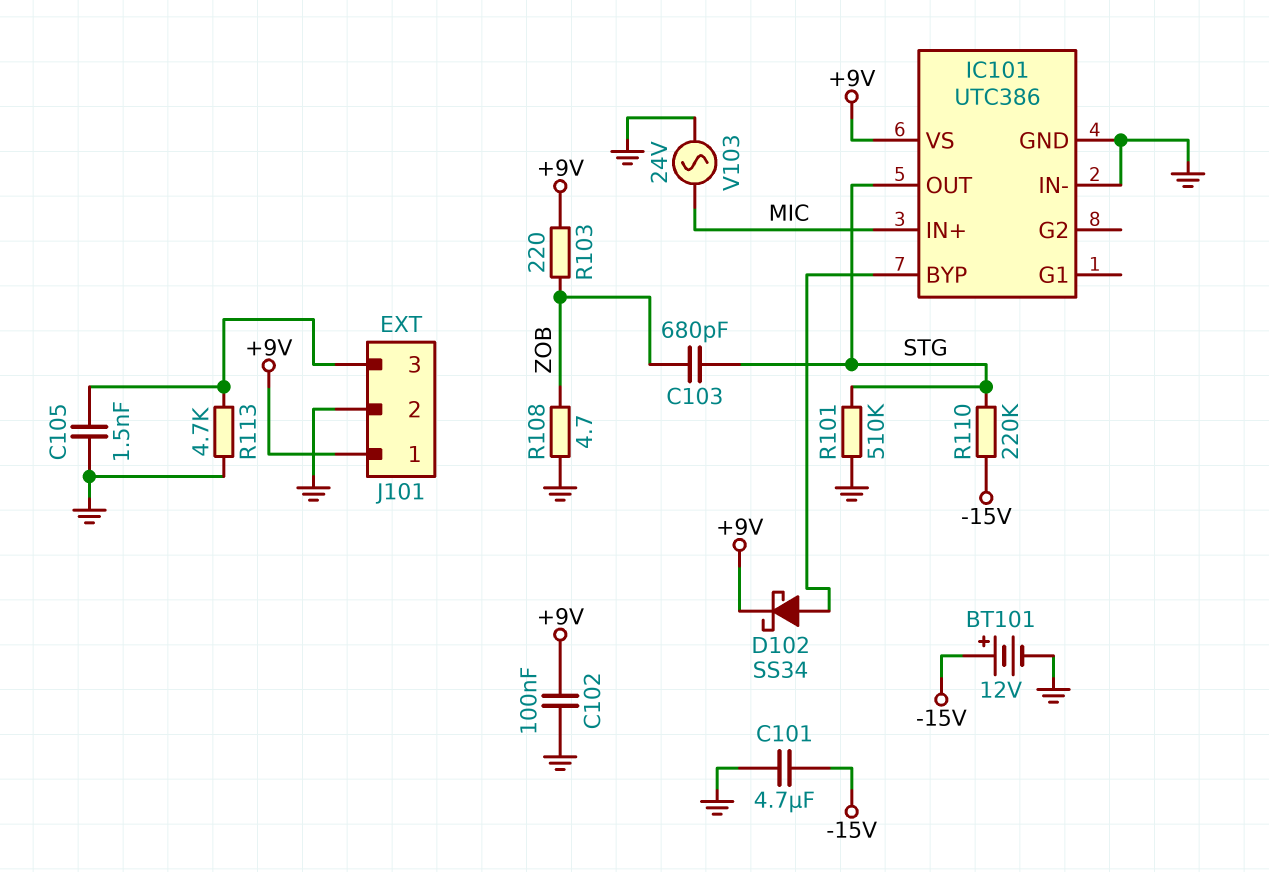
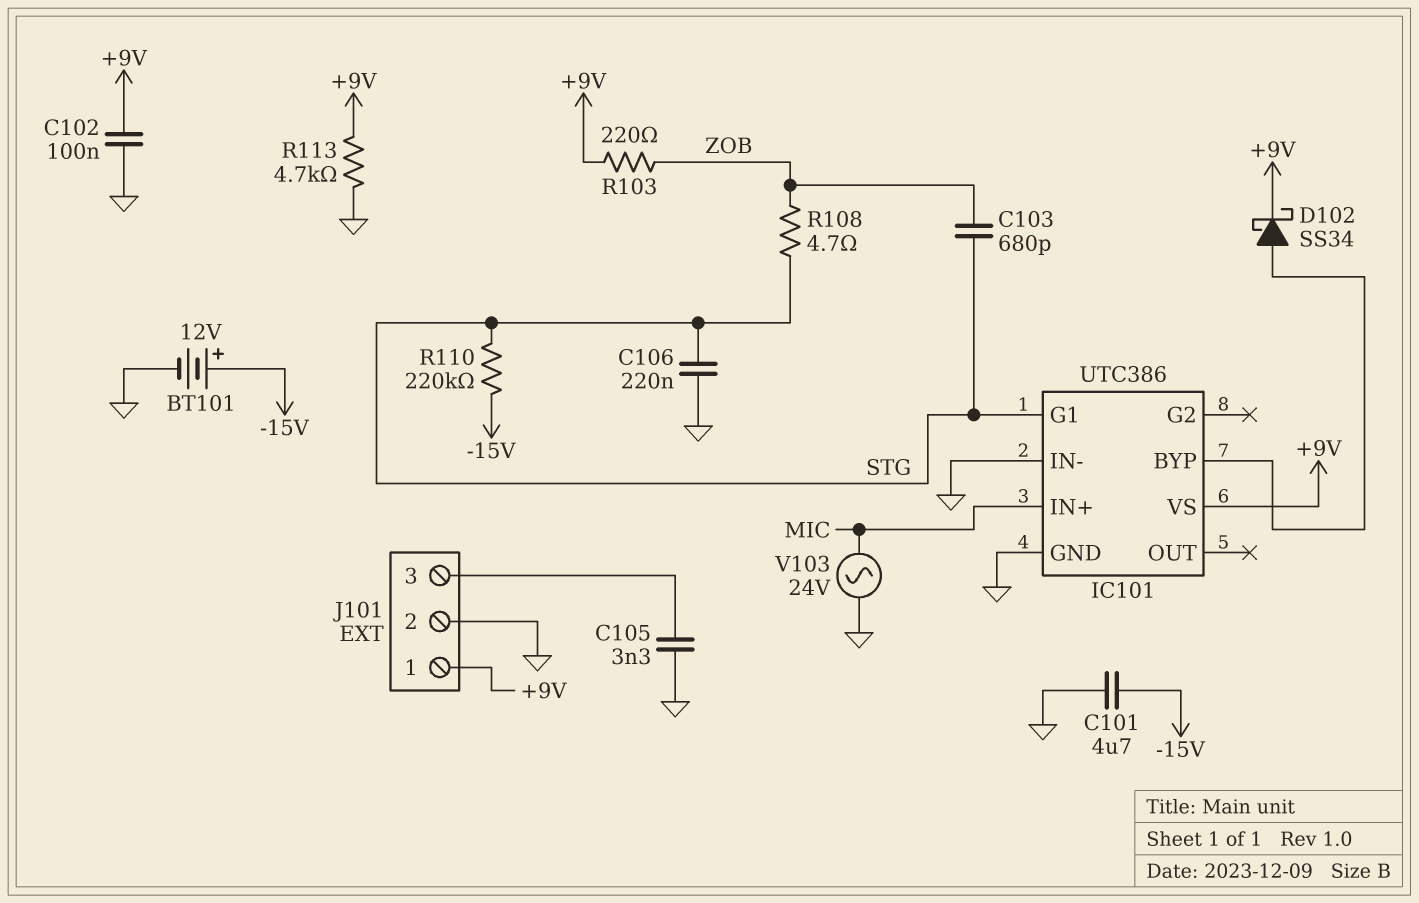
C105: 1.5nF (GND, J101/3) -> 3.3nF (GND, J101/3)
C106: none -> 220nF (GND, STG)
IC101 pin G1: none -> STG
IC101 pin OUT: STG -> none
R101: 510k (GND, STG) -> none
R108: 4.7 (GND, ZOB) -> 4.7 (STG, ZOB)
R113: 4.7k (GND, J101/3) -> 4.7k (+9V, GND)

